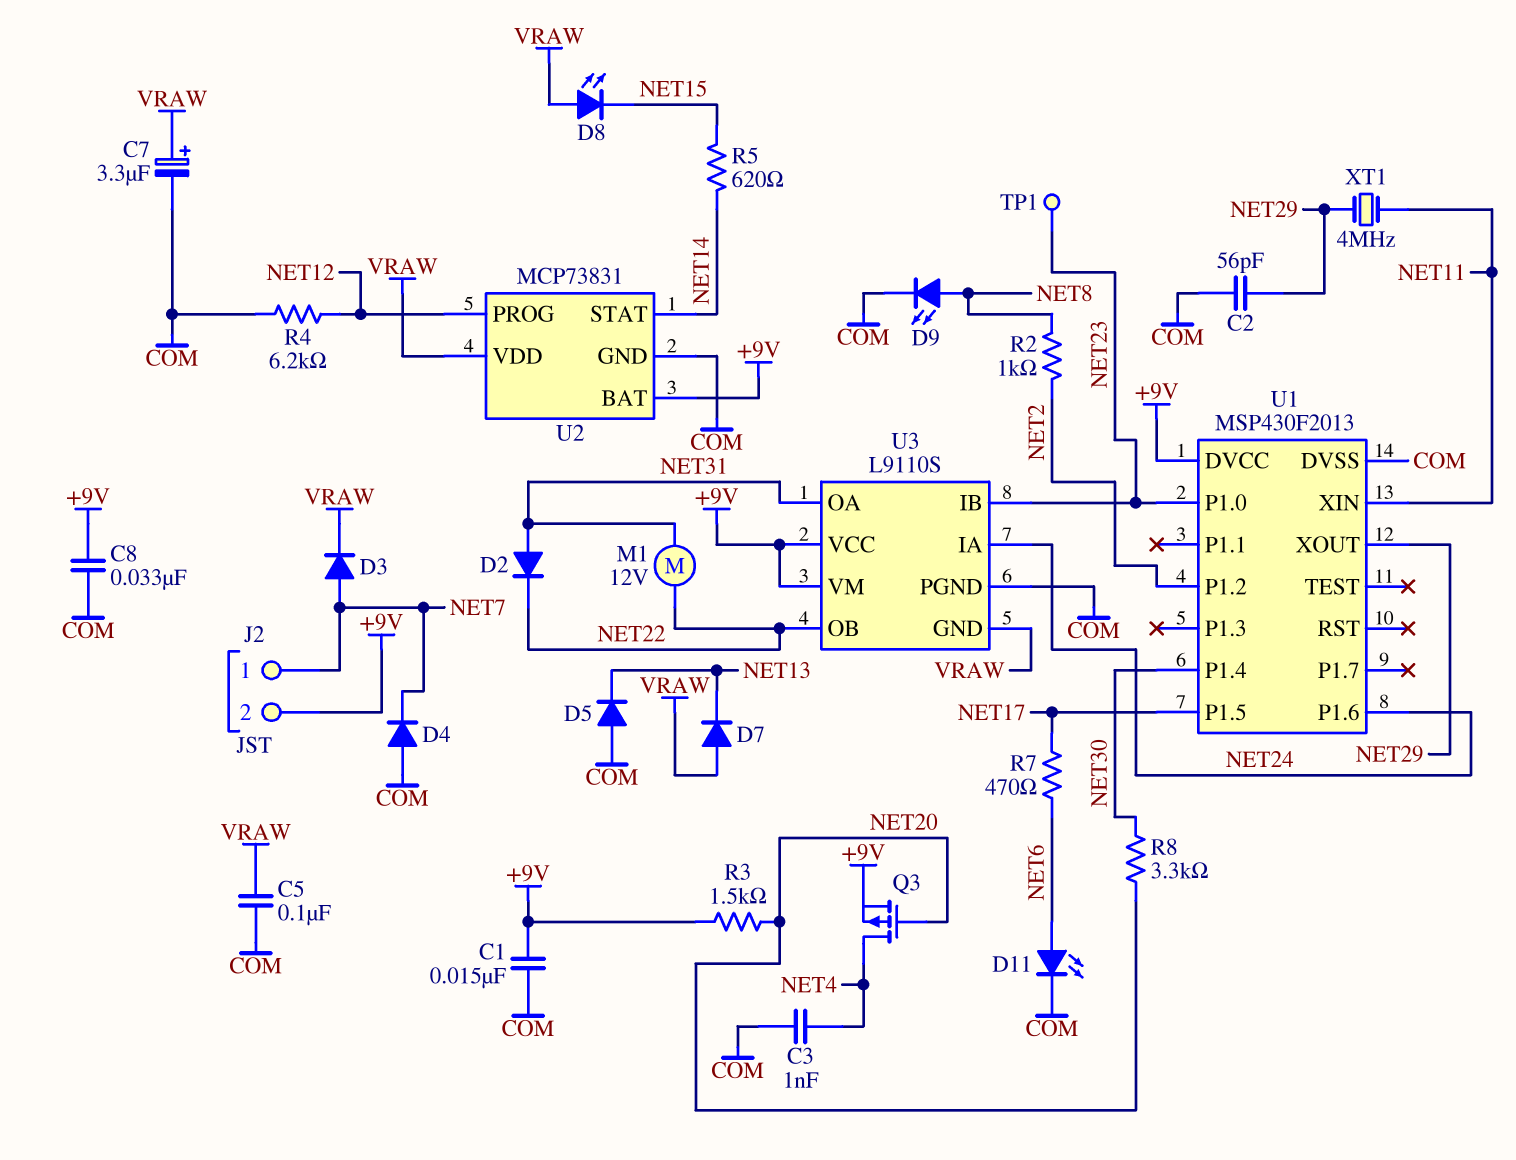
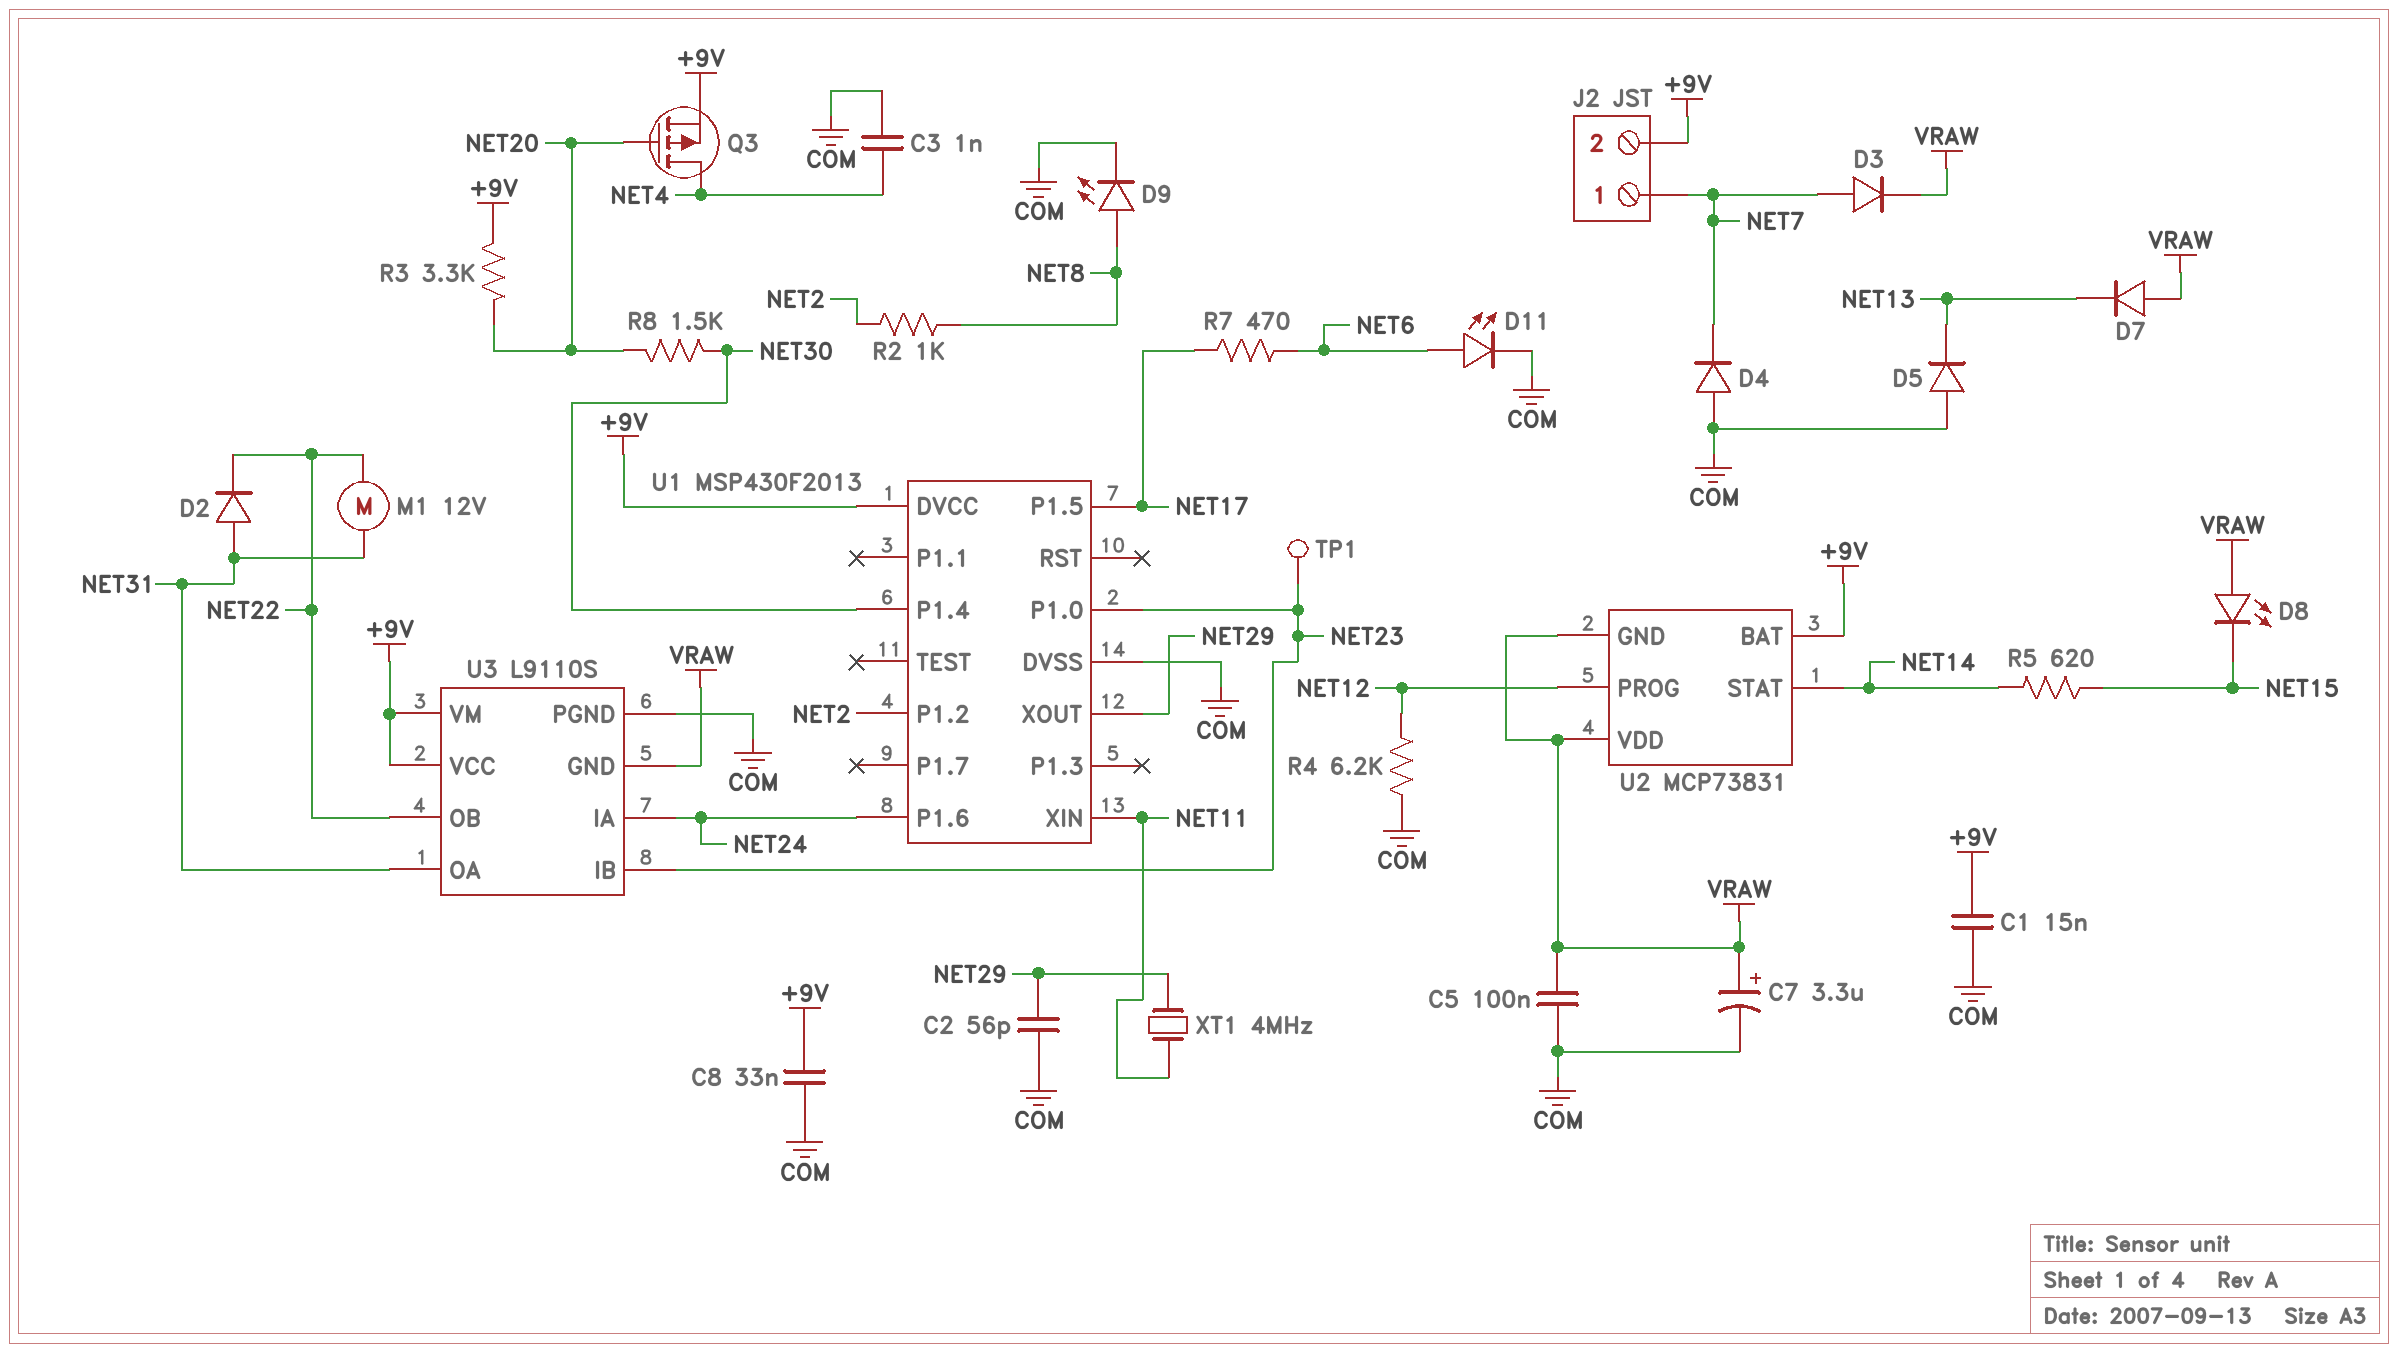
R3: 1.5k (+9V, NET20) -> 3.3k (+9V, NET20)
R8: 3.3k (NET20, NET30) -> 1.5k (NET20, NET30)
U2 pin GND: COM -> VRAW

